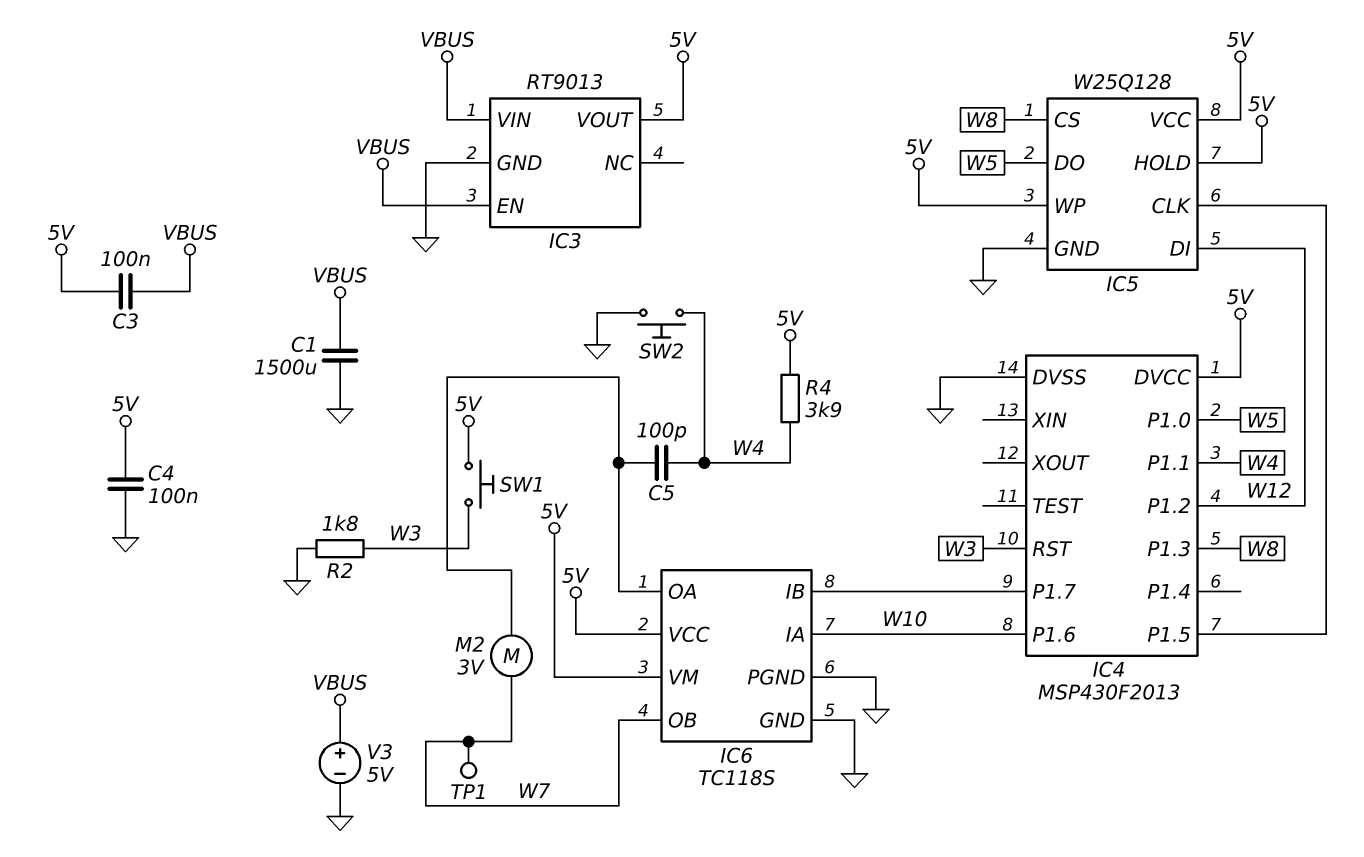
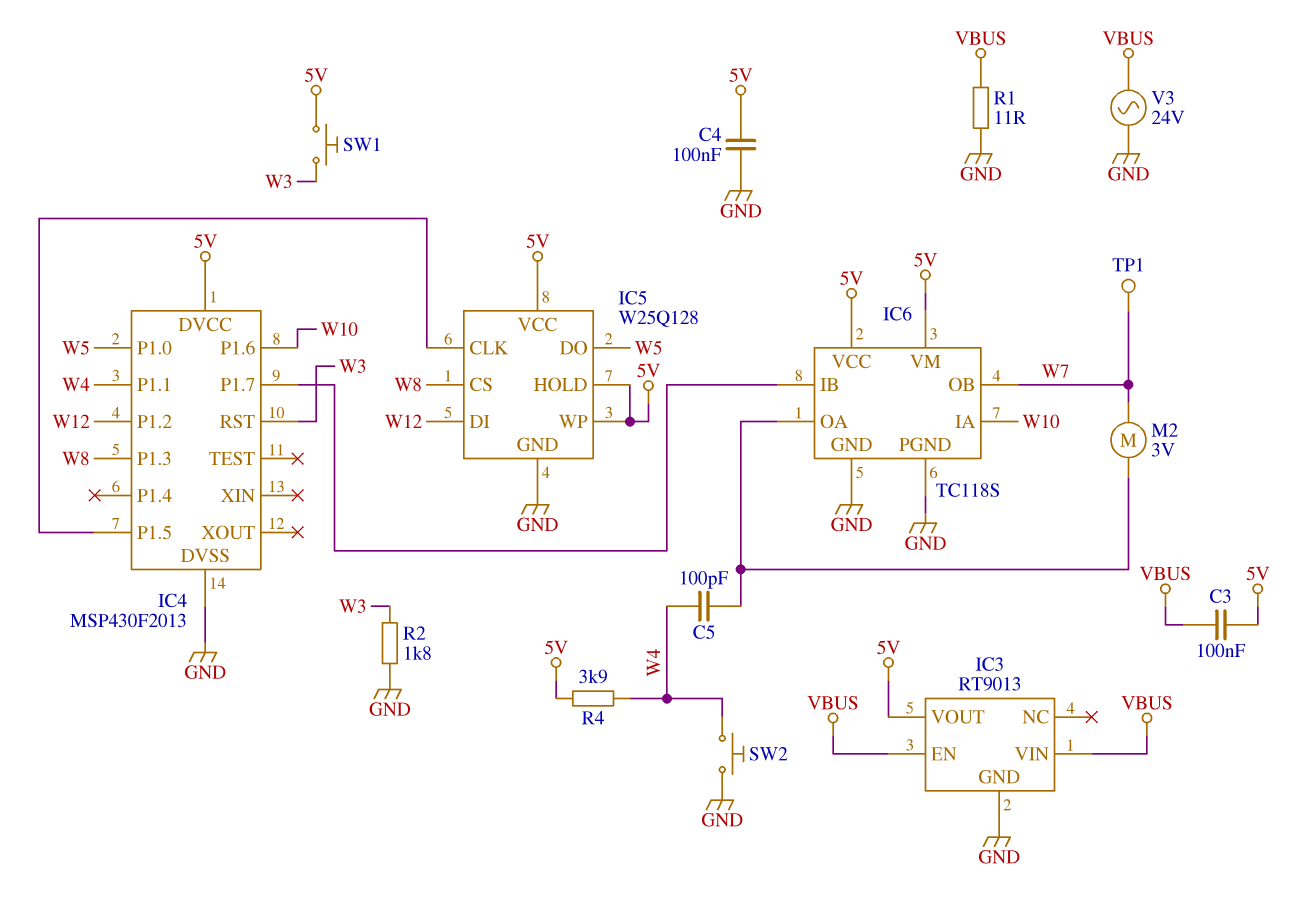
C1: 1500uF (GND, VBUS) -> none
R1: none -> 11 (GND, VBUS)
V3: 5V (plus VBUS, minus GND) -> AC 24V (GND, VBUS)

